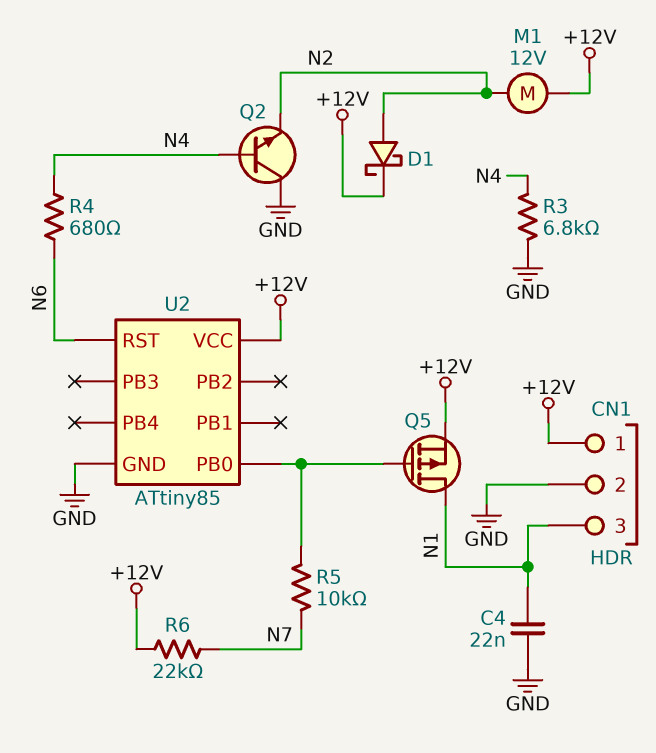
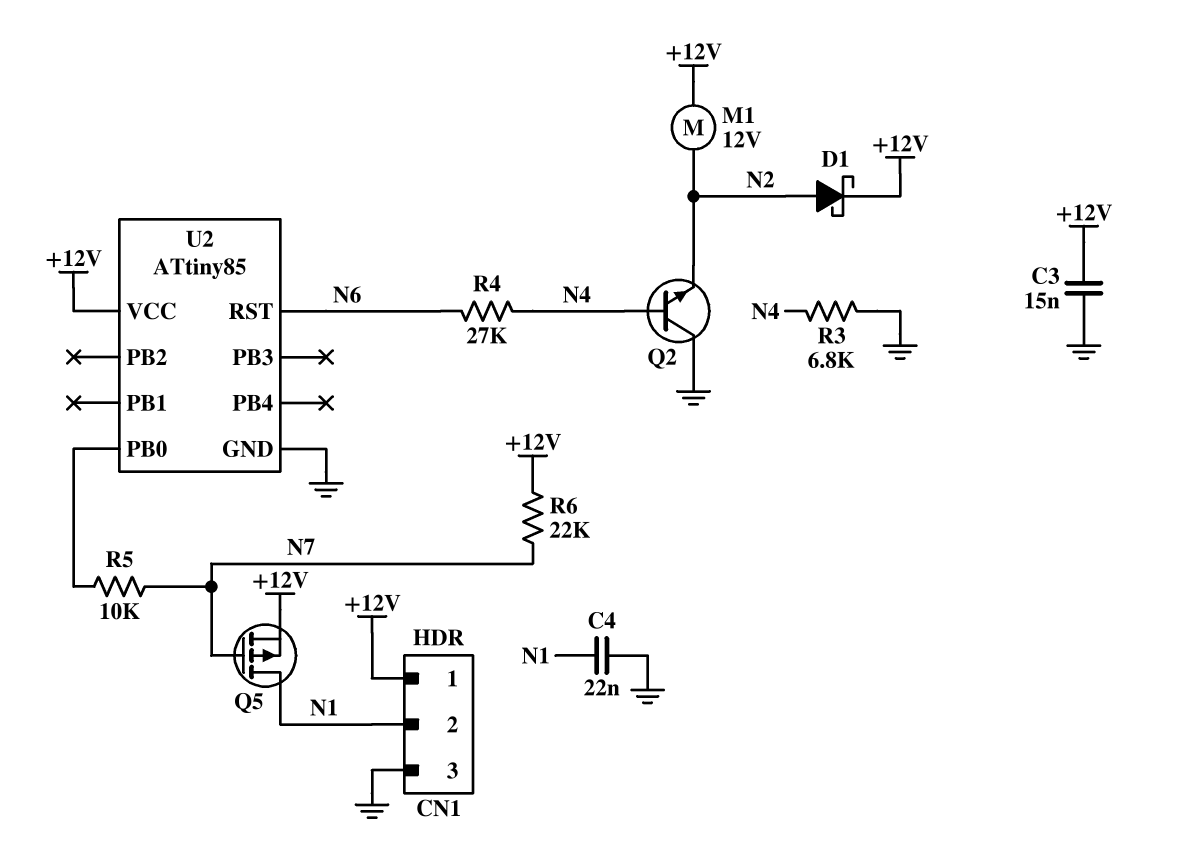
C3: none -> 15nF (+12V, GND)
CN1 pin 2: GND -> N1
CN1 pin 3: N1 -> GND
Q5: PMOS (G U2/PB0, D N1, S +12V) -> PMOS (G N7, D N1, S +12V)
R4: 680 (N4, N6) -> 27k (N4, N6)

